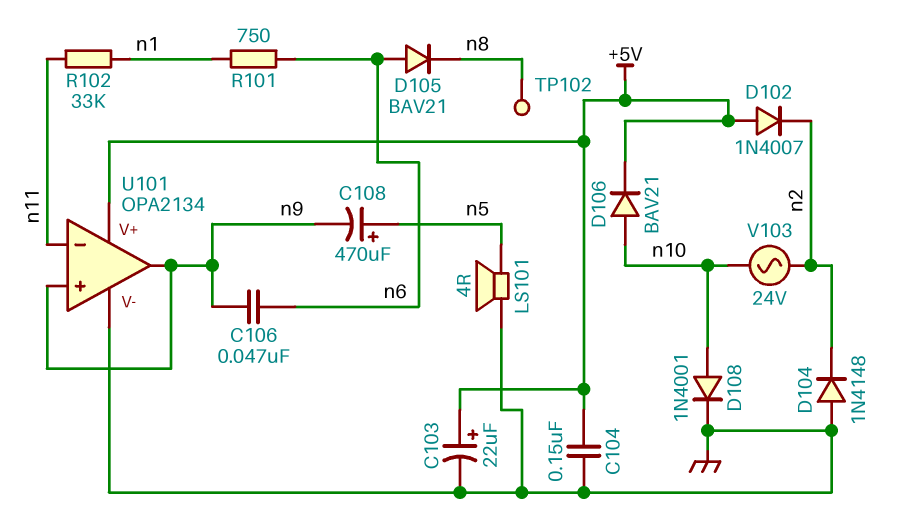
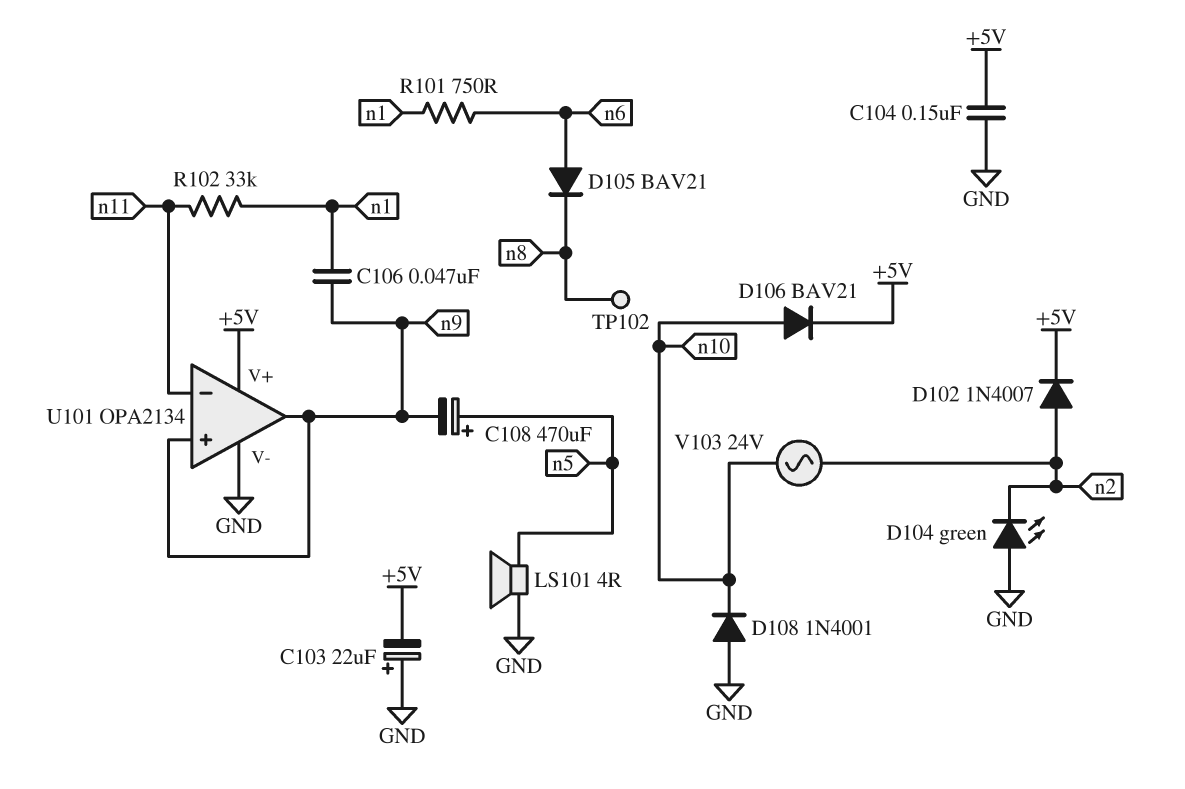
C103: 22uF (plus +5V, minus GND) -> 22uF (plus GND, minus +5V)
C106: 47nF (n6, n9) -> 47nF (n1, n9)
D102: diode 1N4007 (A +5V, K n2) -> diode 1N4007 (A n2, K +5V)
D104: diode 1N4148 (A GND, K n2) -> LED green (A GND, K n2)
D108: diode 1N4001 (A n10, K GND) -> diode 1N4001 (A GND, K n10)

